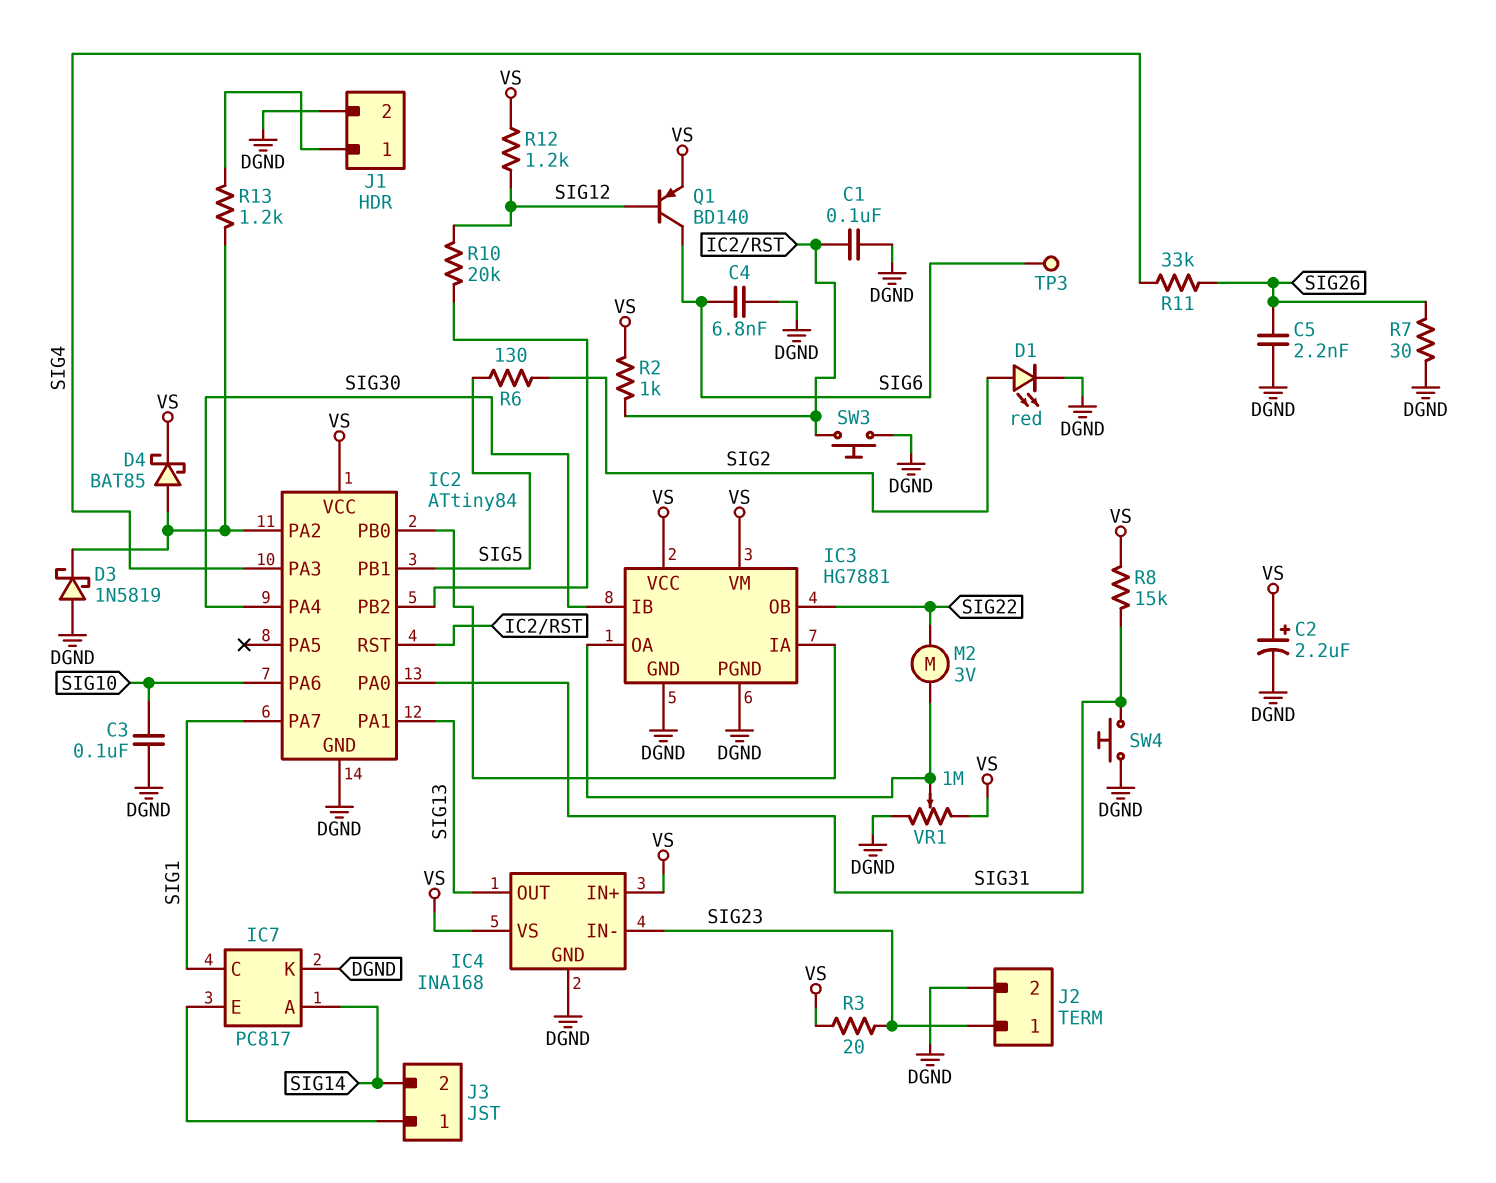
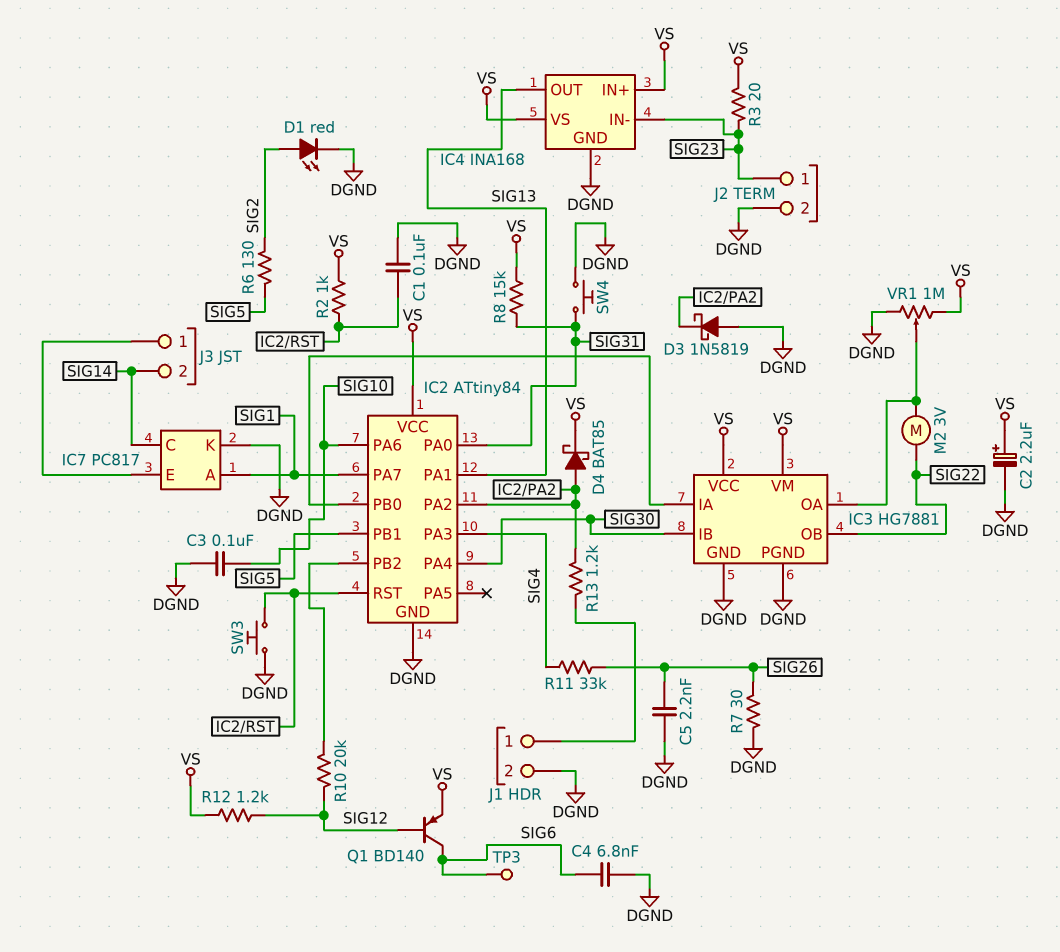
IC7 pin A: SIG14 -> SIG1
IC7 pin C: SIG1 -> SIG14

